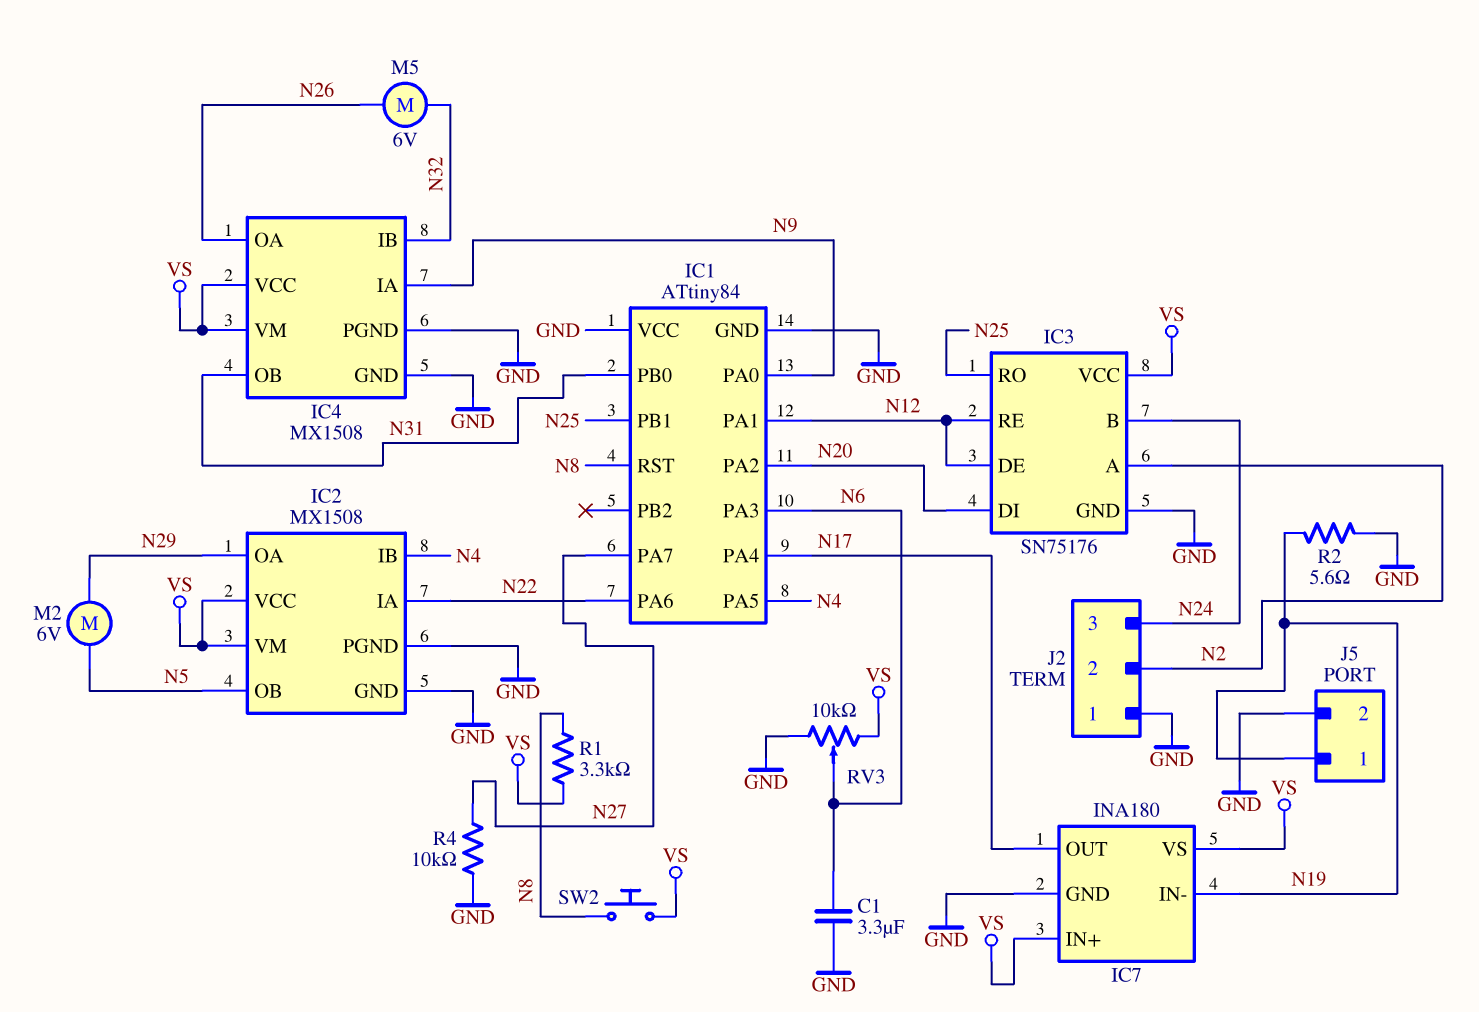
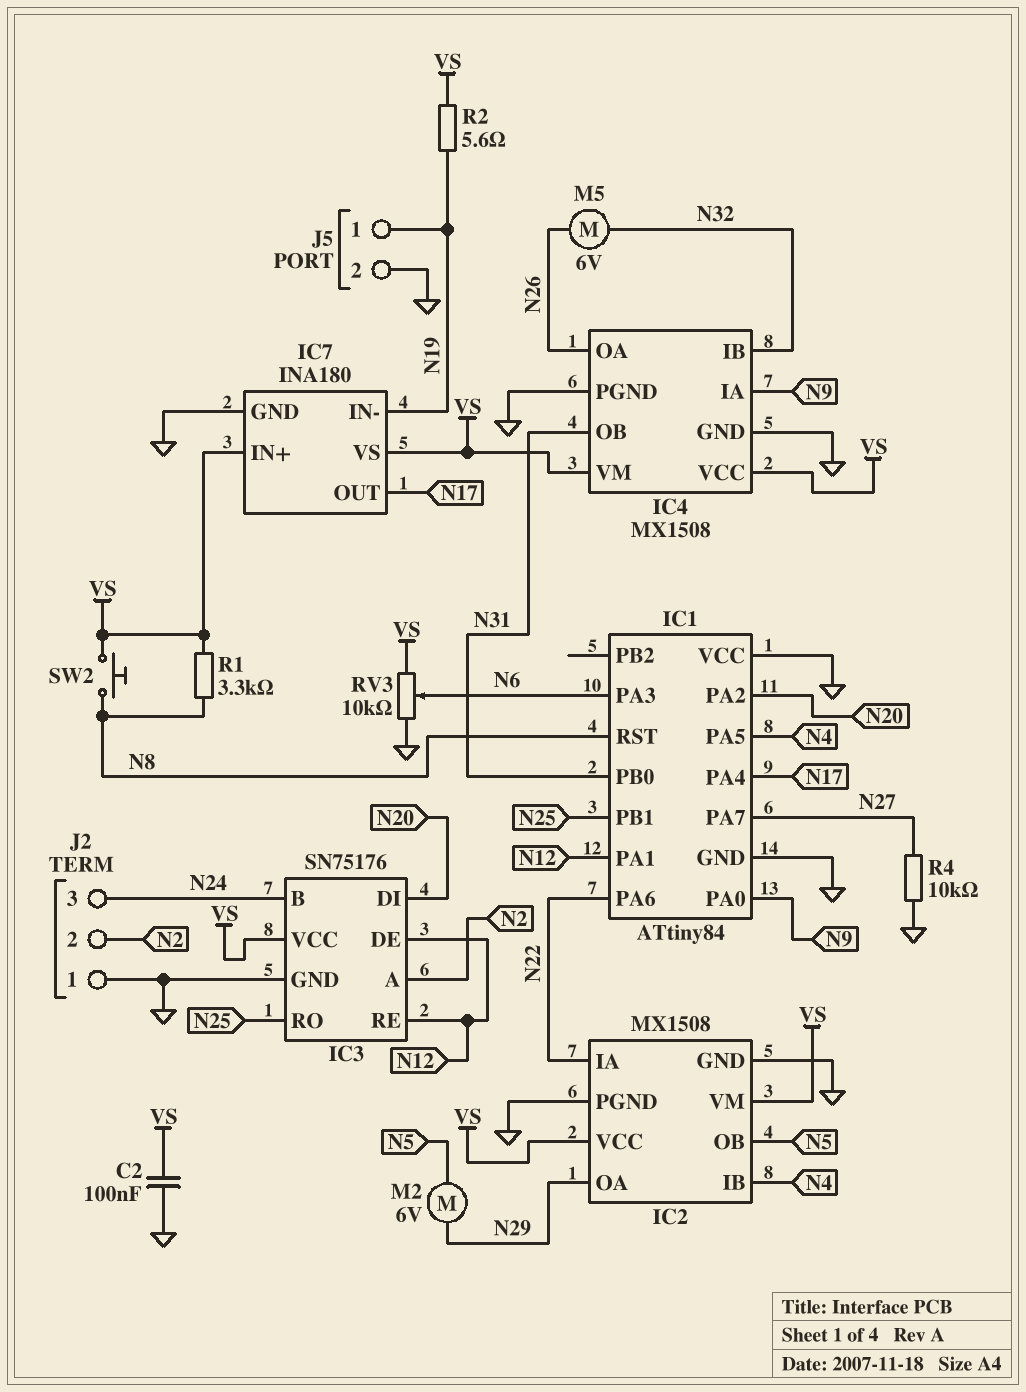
C1: 3.3uF (GND, N6) -> none
C2: none -> 100nF (GND, VS)
R2: 5.6 (GND, N19) -> 5.6 (N19, VS)

